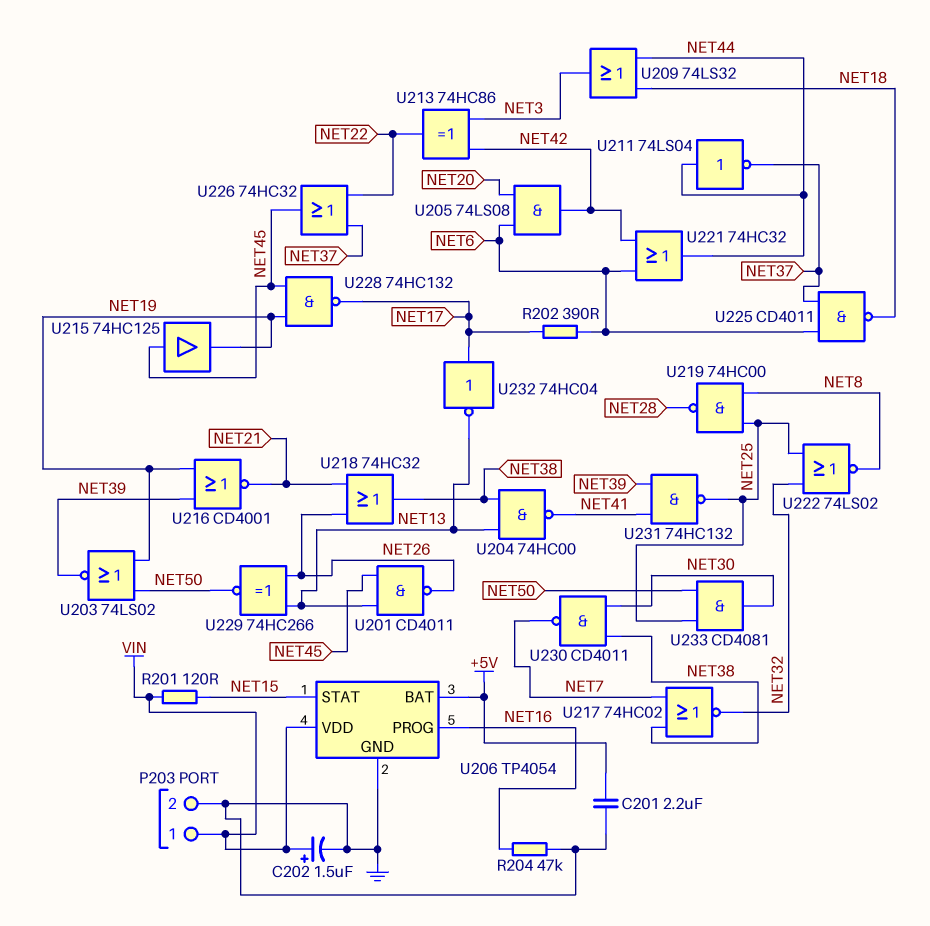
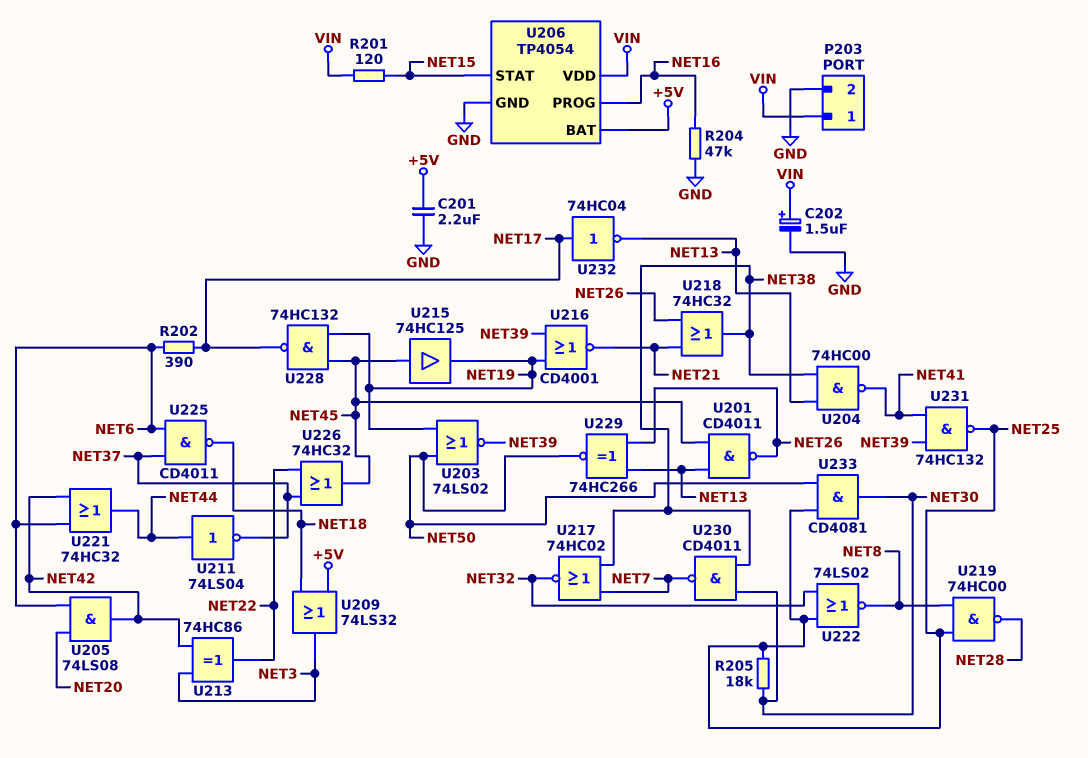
R205: none -> 18k (NET25, NET30)
U209: OR 74LS32 (in NET18, in NET44, out NET3) -> OR 74LS32 (in +5V, in NET18, out NET3)

